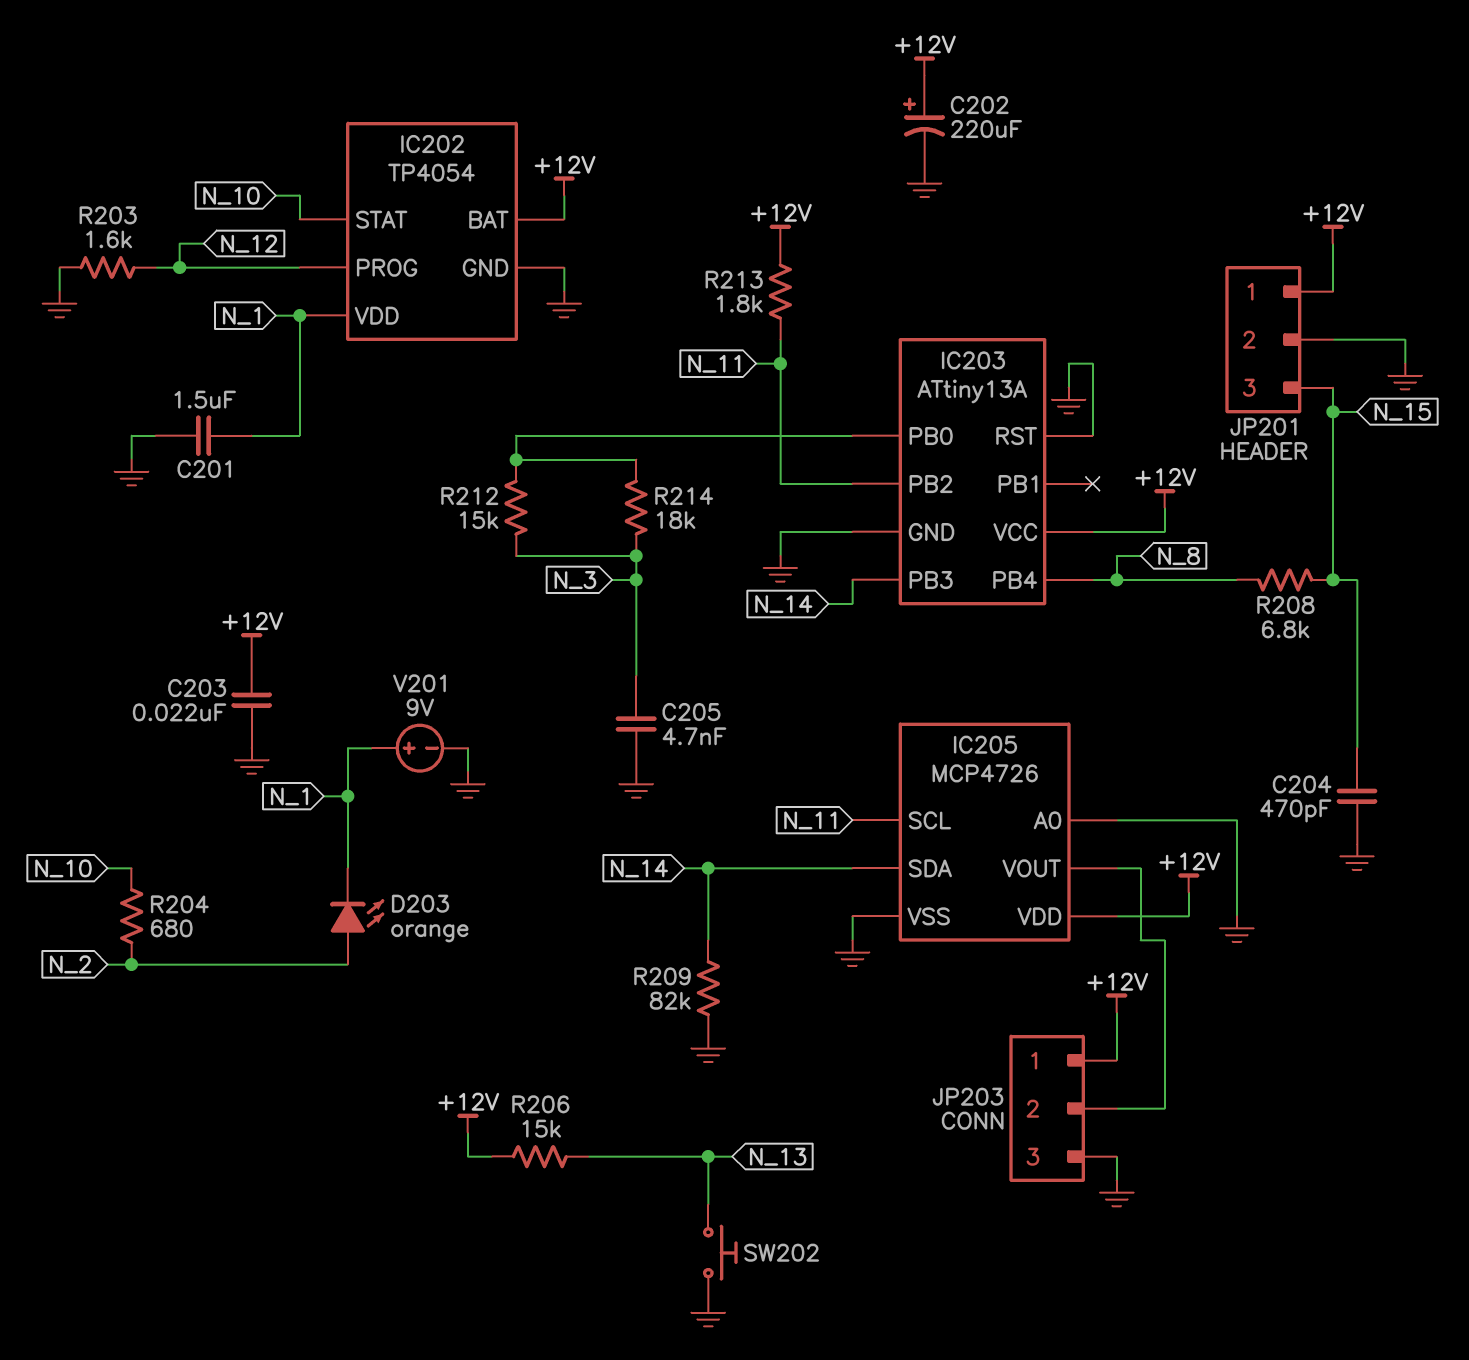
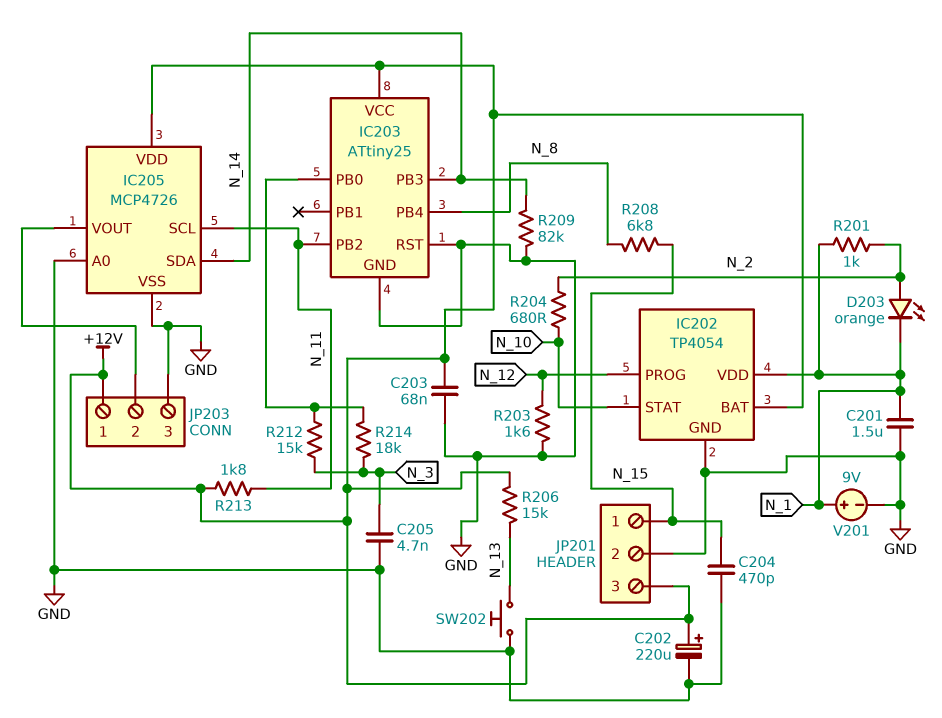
C203: 22nF (+12V, GND) -> 68nF (+12V, GND)
IC203: ATtiny13A -> ATtiny25
JP201 pin 1: +12V -> N_15
JP201 pin 3: N_15 -> +12V
R201: none -> 1k (N_1, N_2)

